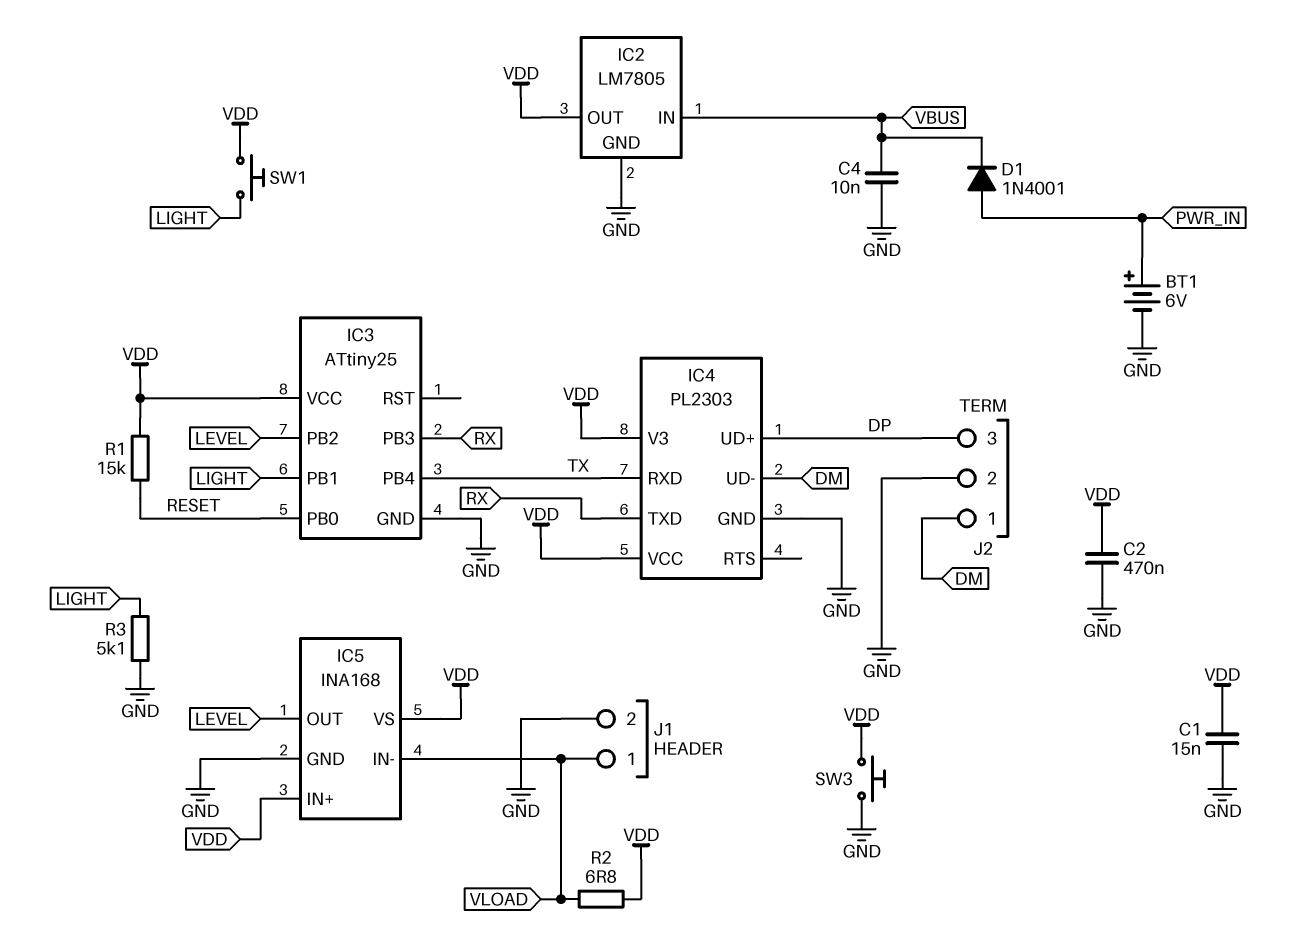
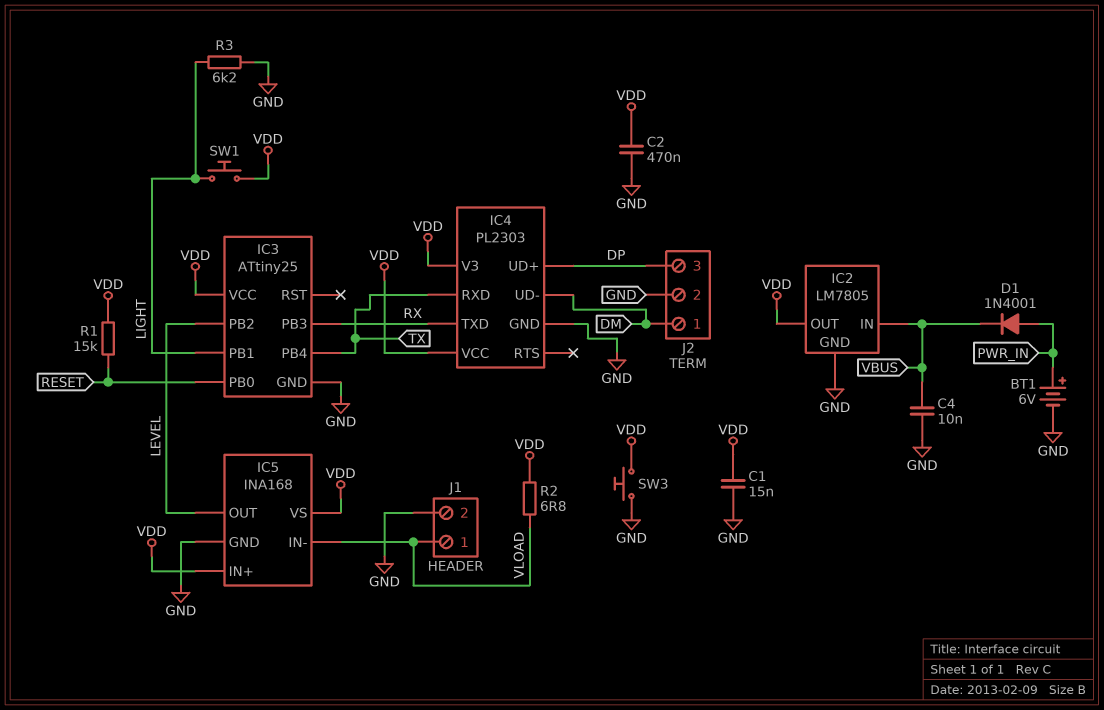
R3: 5.1k (GND, LIGHT) -> 6.2k (GND, LIGHT)

